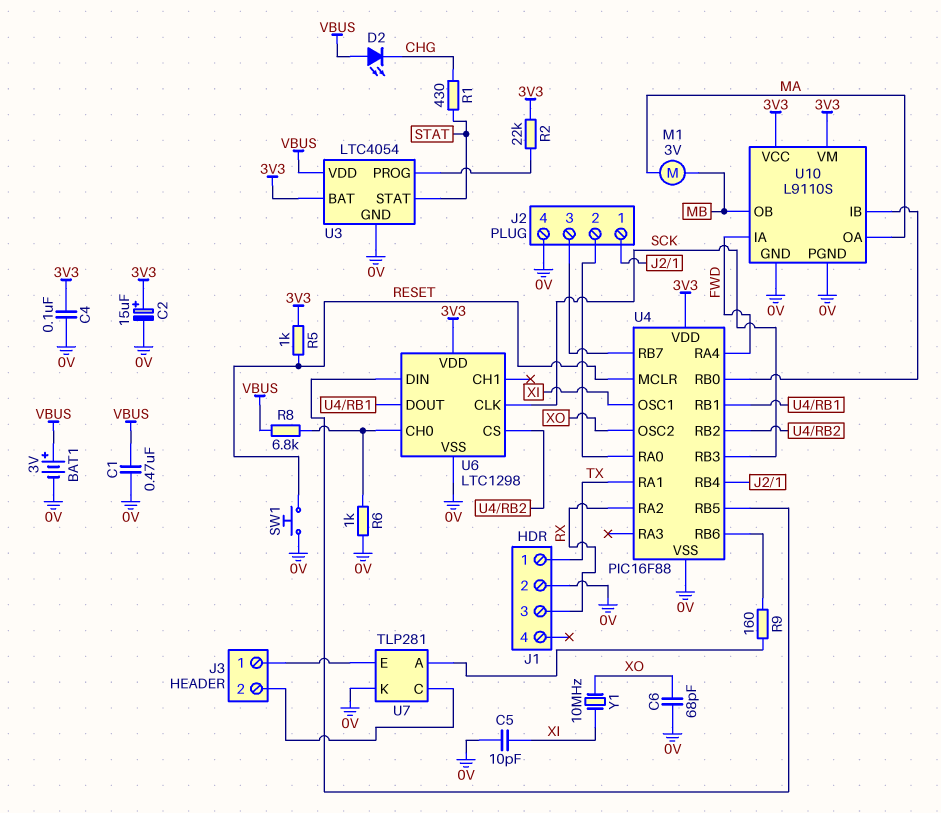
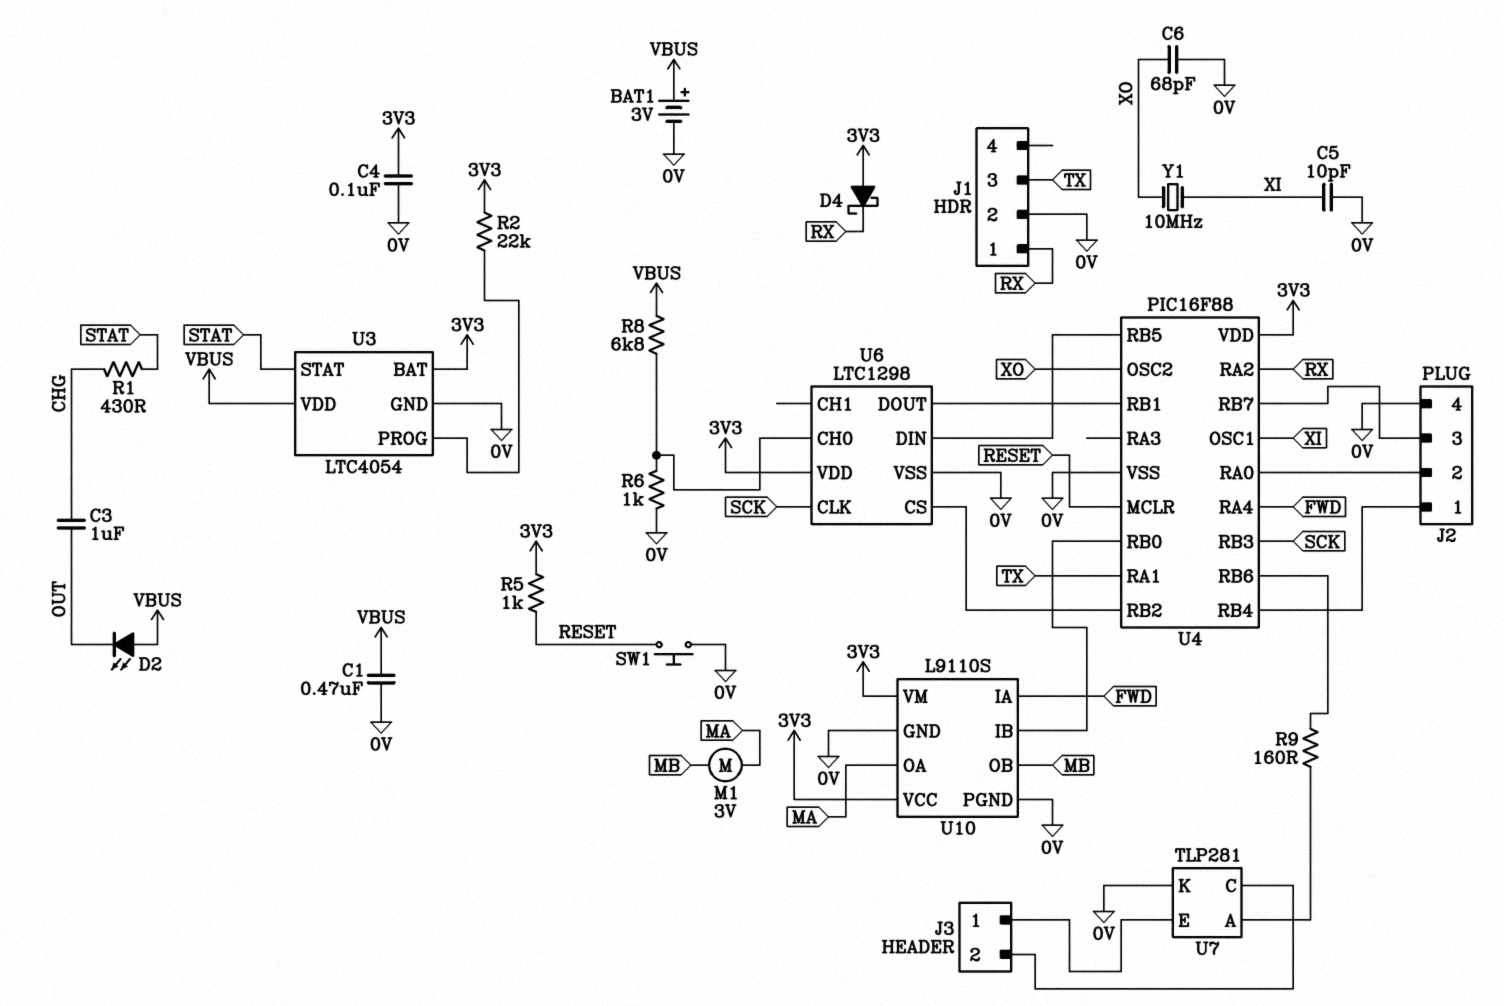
C2: 15uF (plus 3V3, minus 0V) -> none
C3: none -> 1uF (CHG, OUT)
D2: LED (A VBUS, K CHG) -> LED (A VBUS, K OUT)
D4: none -> schottky (A 3V3, K RX)
J1 pin 1: TX -> RX
J1 pin 3: RX -> TX

